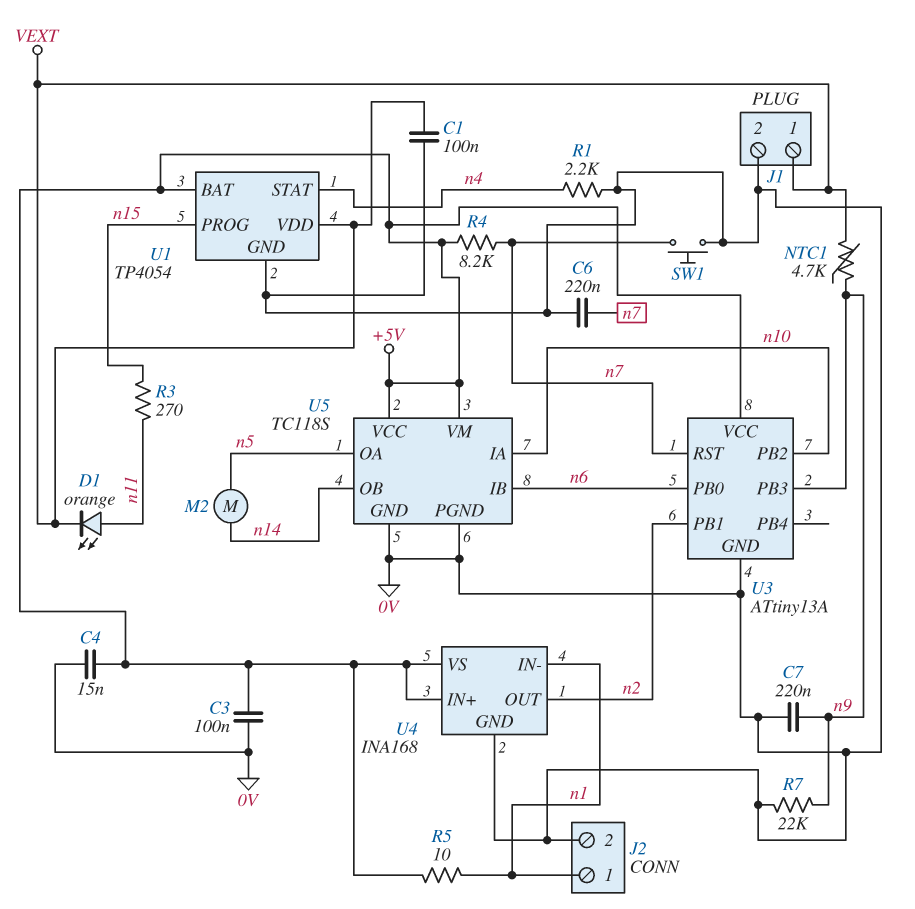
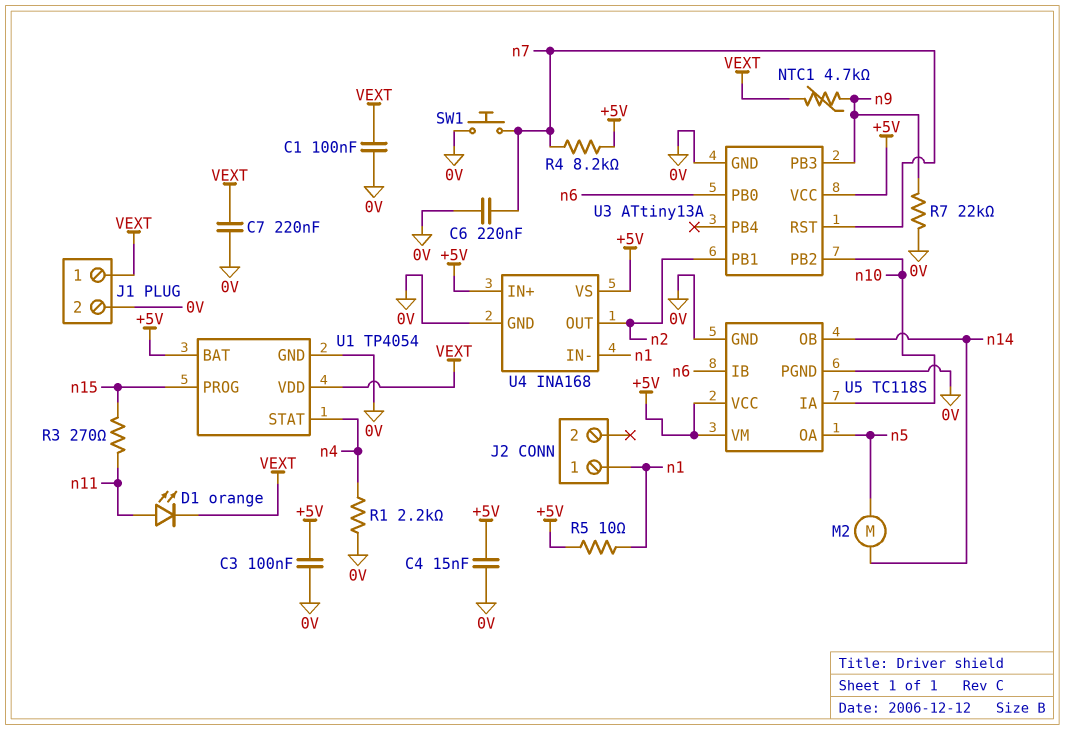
C7: 220nF (0V, n9) -> 220nF (0V, VEXT)
J2 pin 2: 0V -> none

